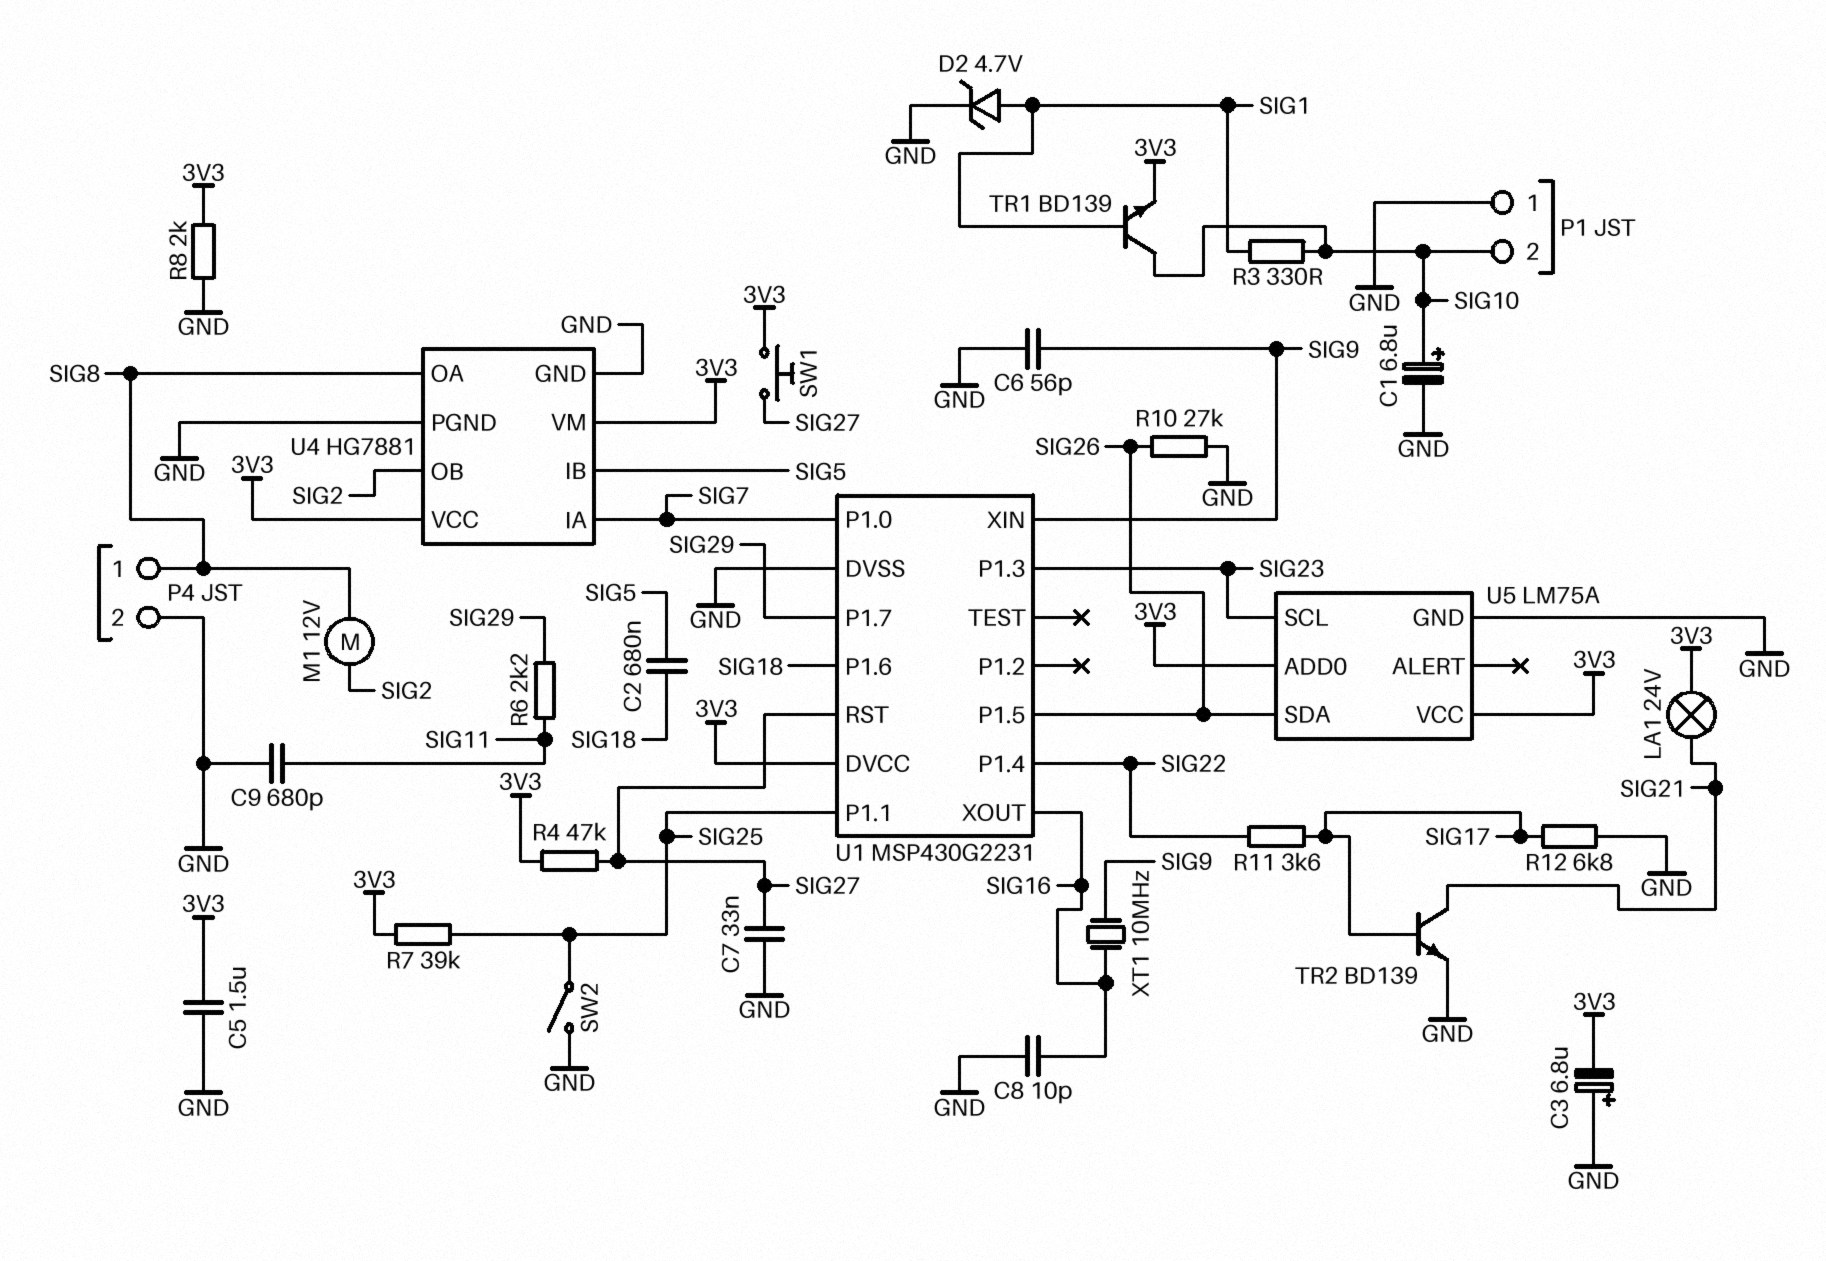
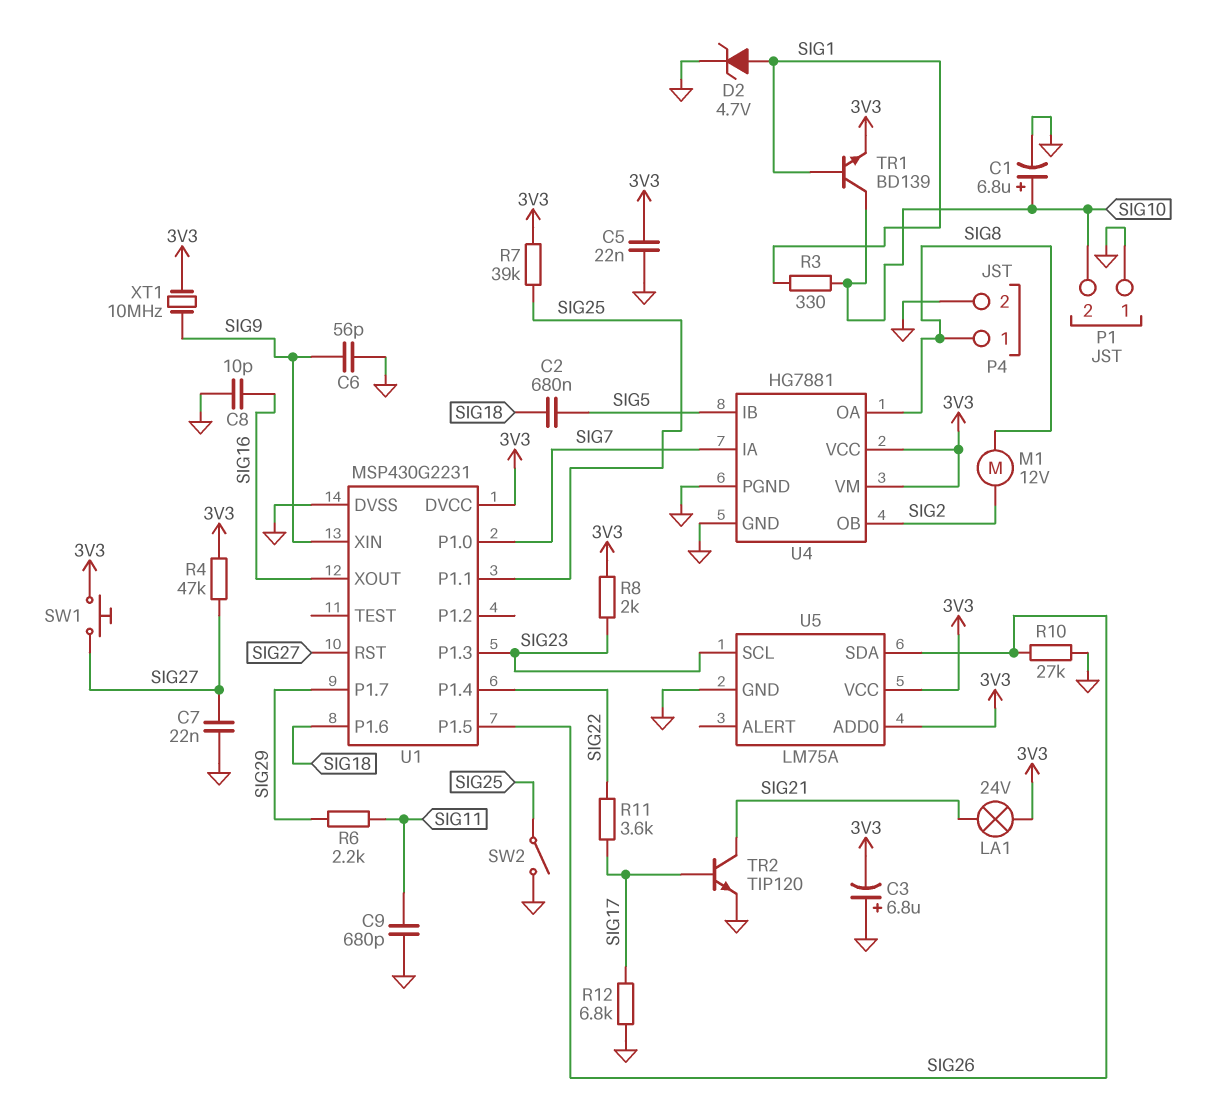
C5: 1.5uF (3V3, GND) -> 22nF (3V3, GND)
C7: 33nF (GND, SIG27) -> 22nF (GND, SIG27)
R8: 2k (3V3, GND) -> 2k (3V3, SIG23)
TR2: NPN BD139 (B SIG17, C SIG21, E GND) -> NPN TIP120 (B SIG17, C SIG21, E GND)
XT1: 10MHz (SIG9, SIG16) -> 10MHz (3V3, SIG9)

